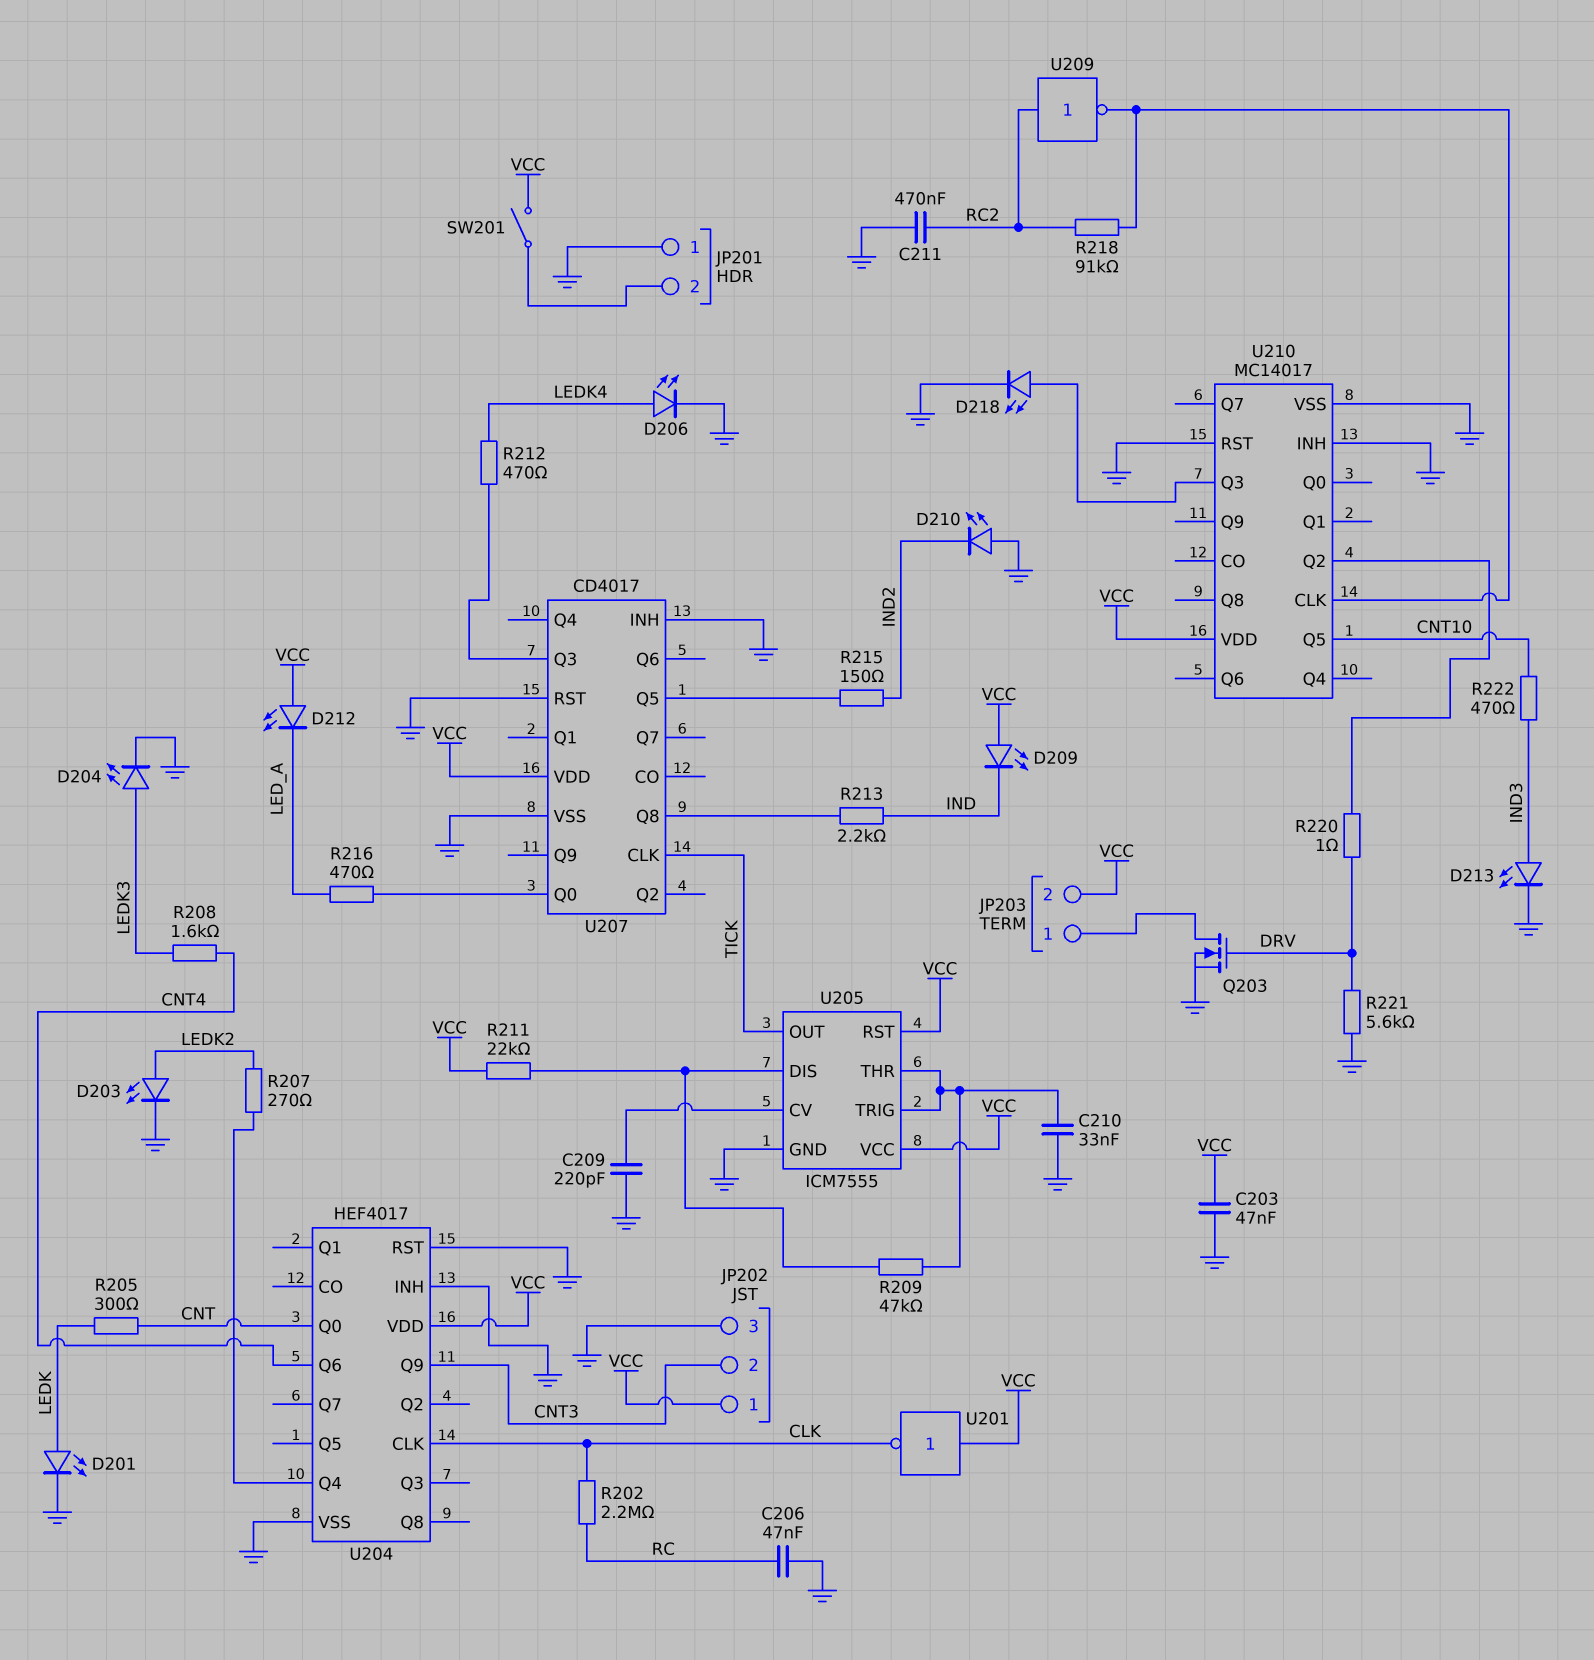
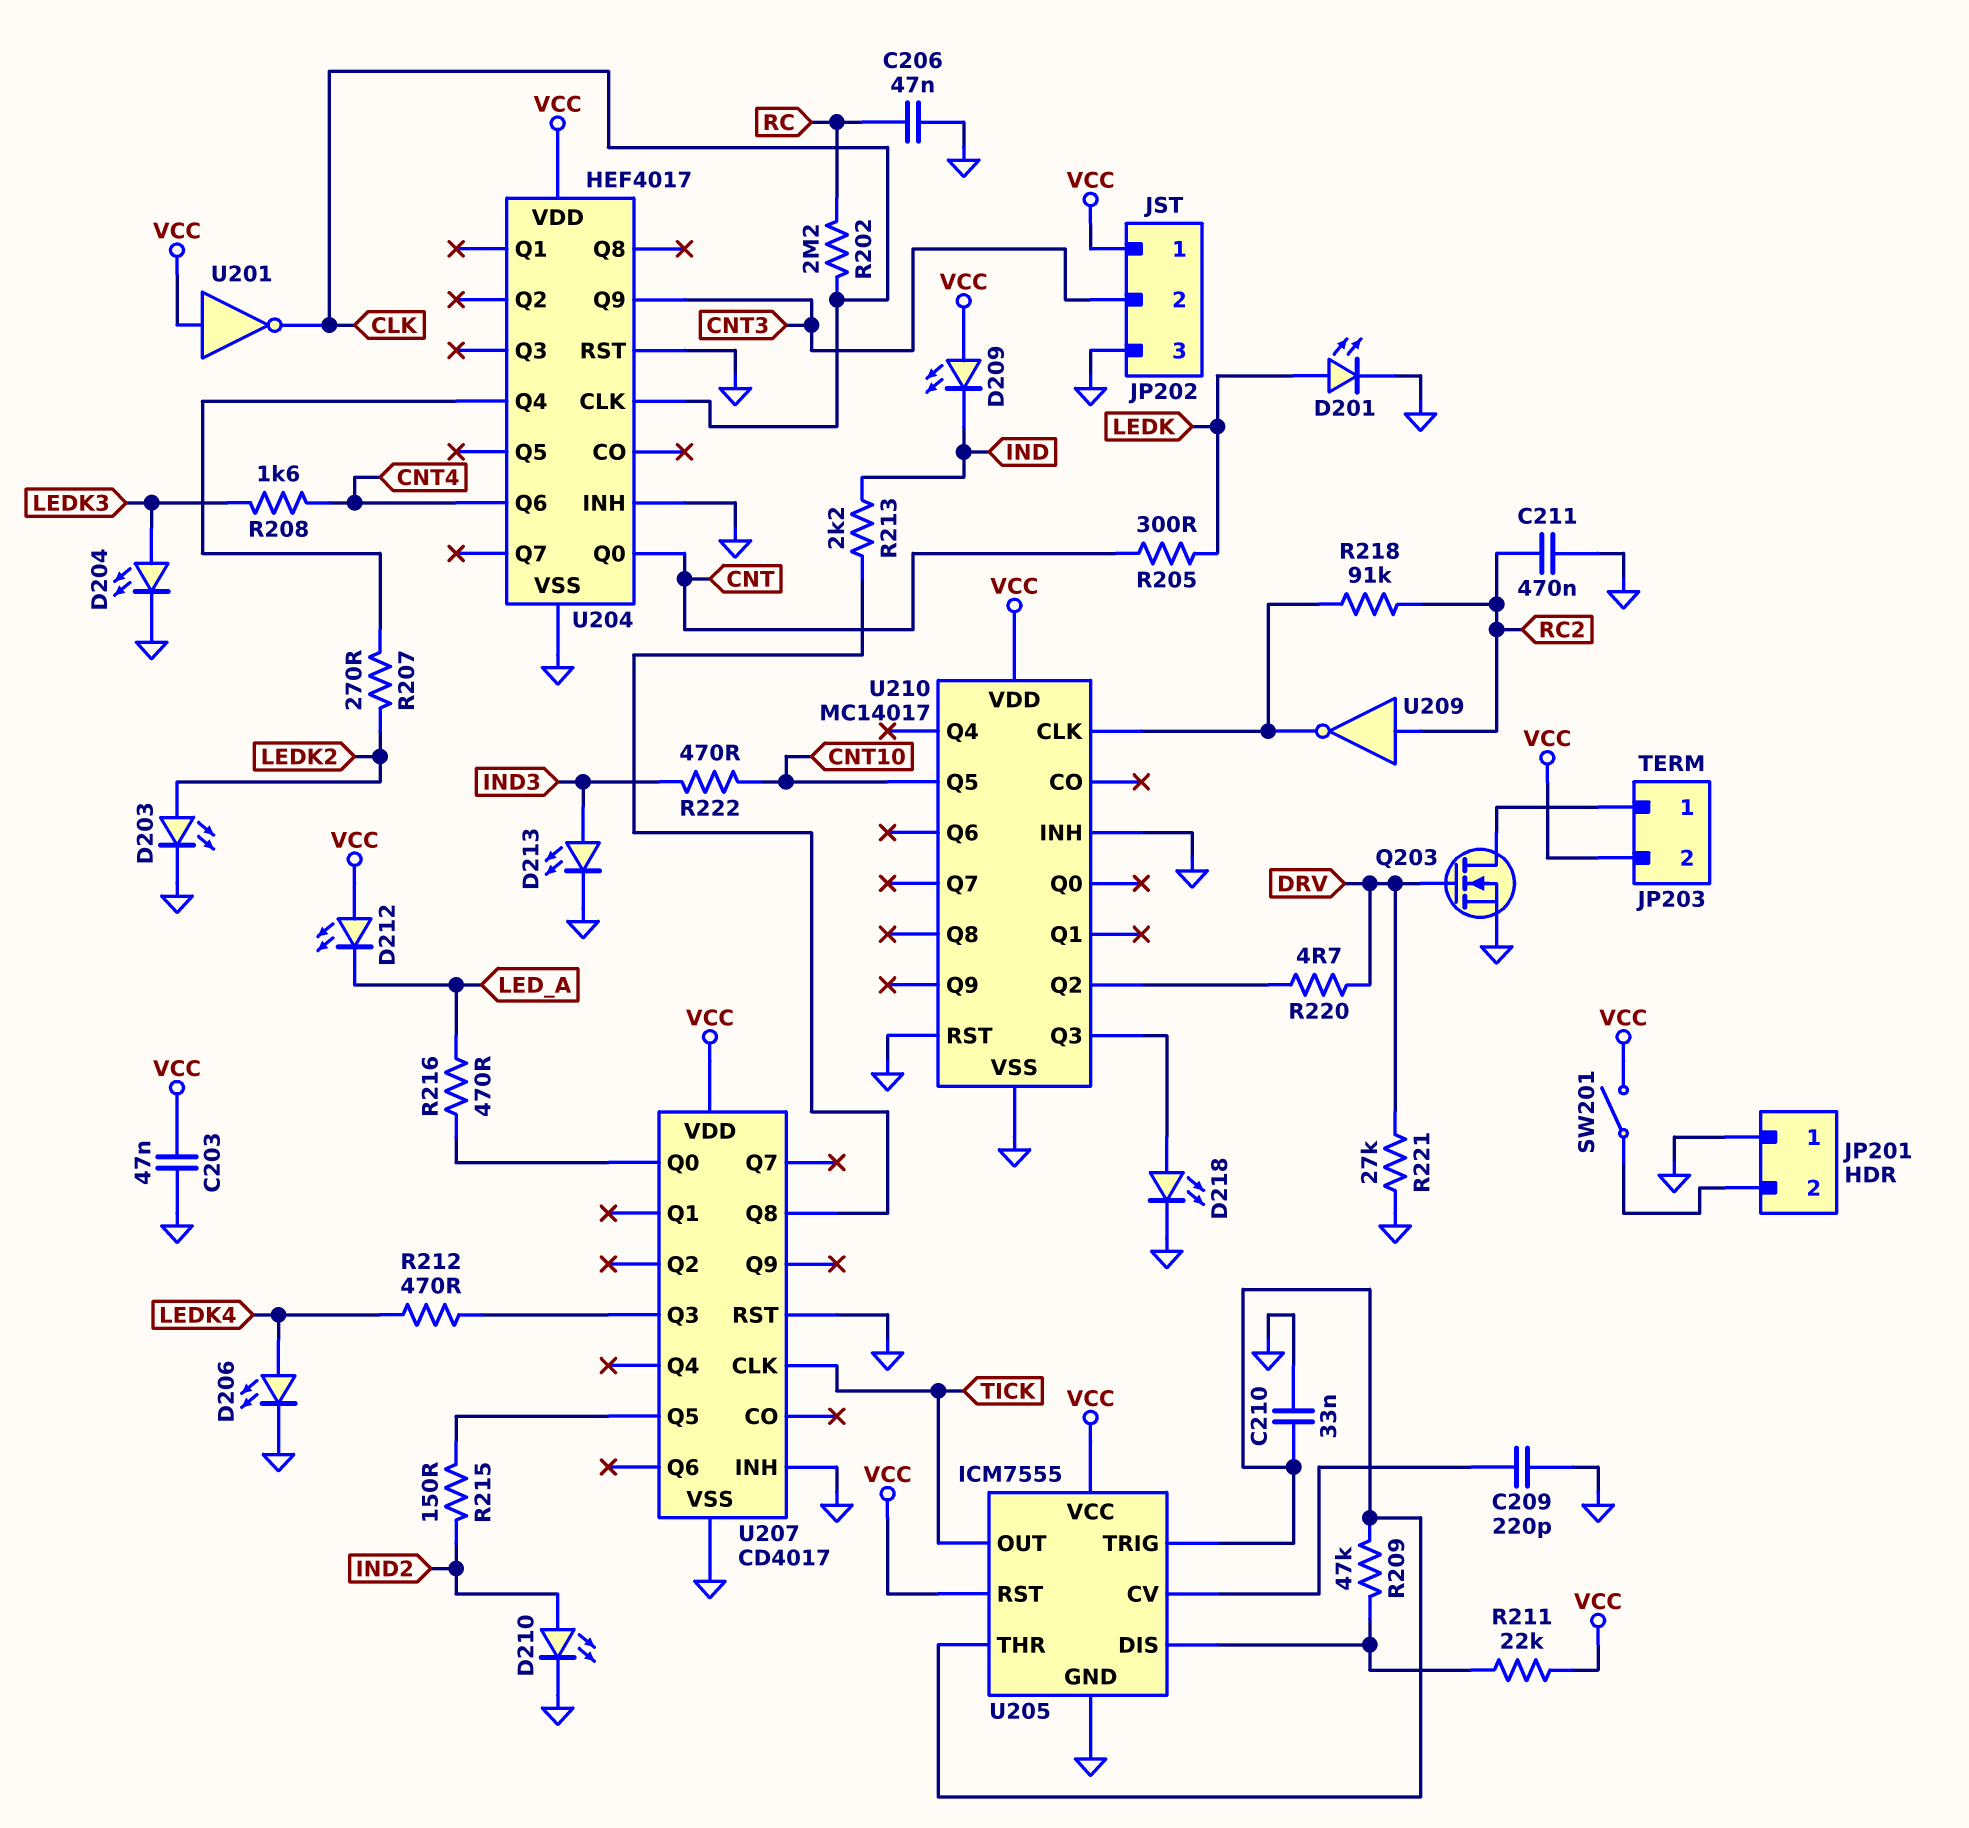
D210: LED (A GND, K IND2) -> LED (A IND2, K GND)
R220: 1 (DRV, U210/Q2) -> 4.7 (DRV, U210/Q2)
R221: 5.6k (DRV, GND) -> 27k (DRV, GND)

